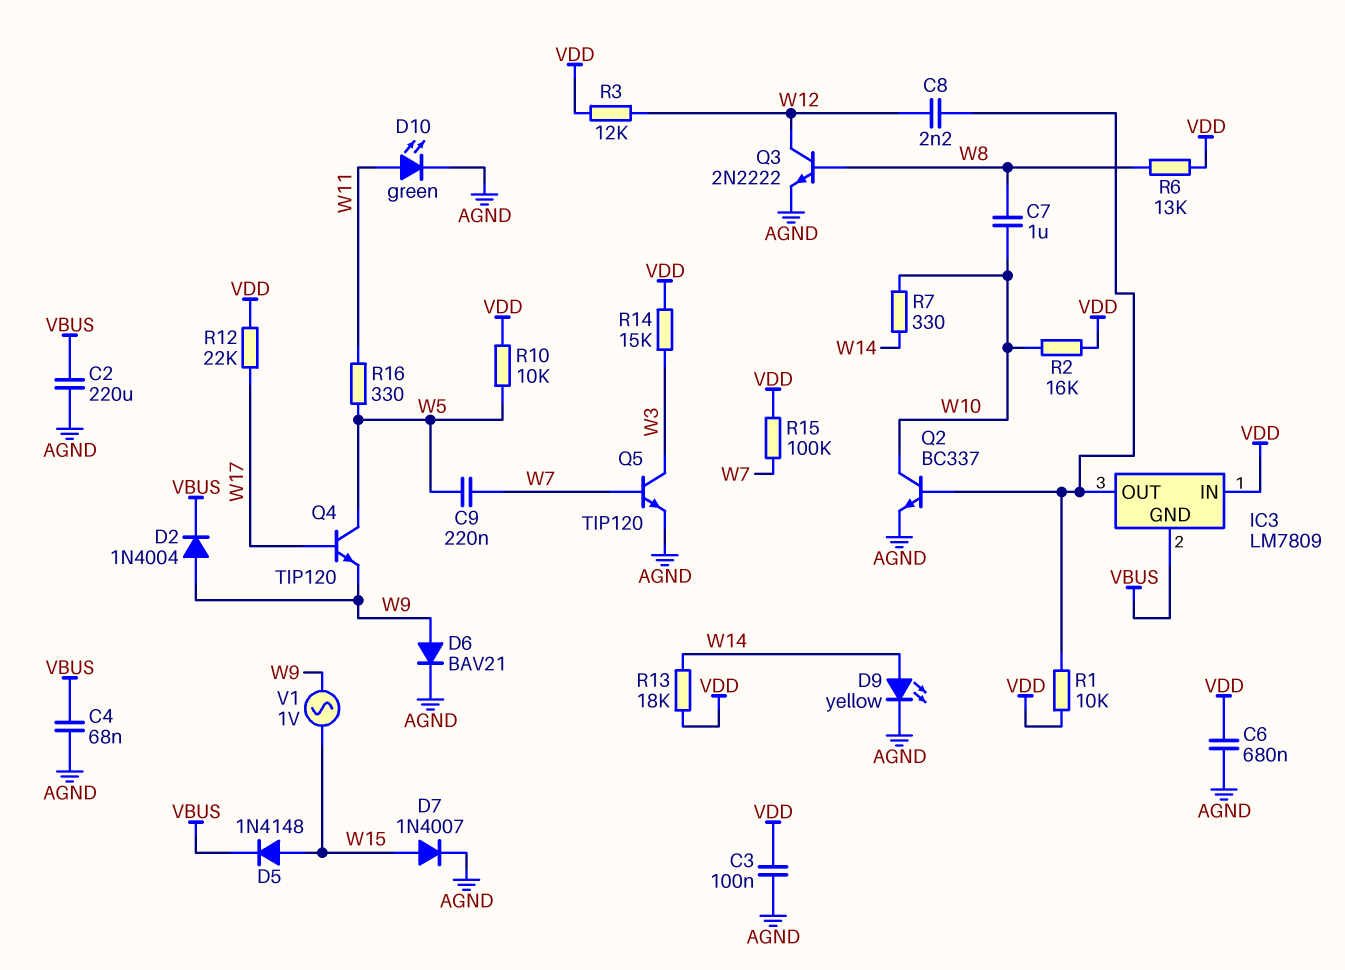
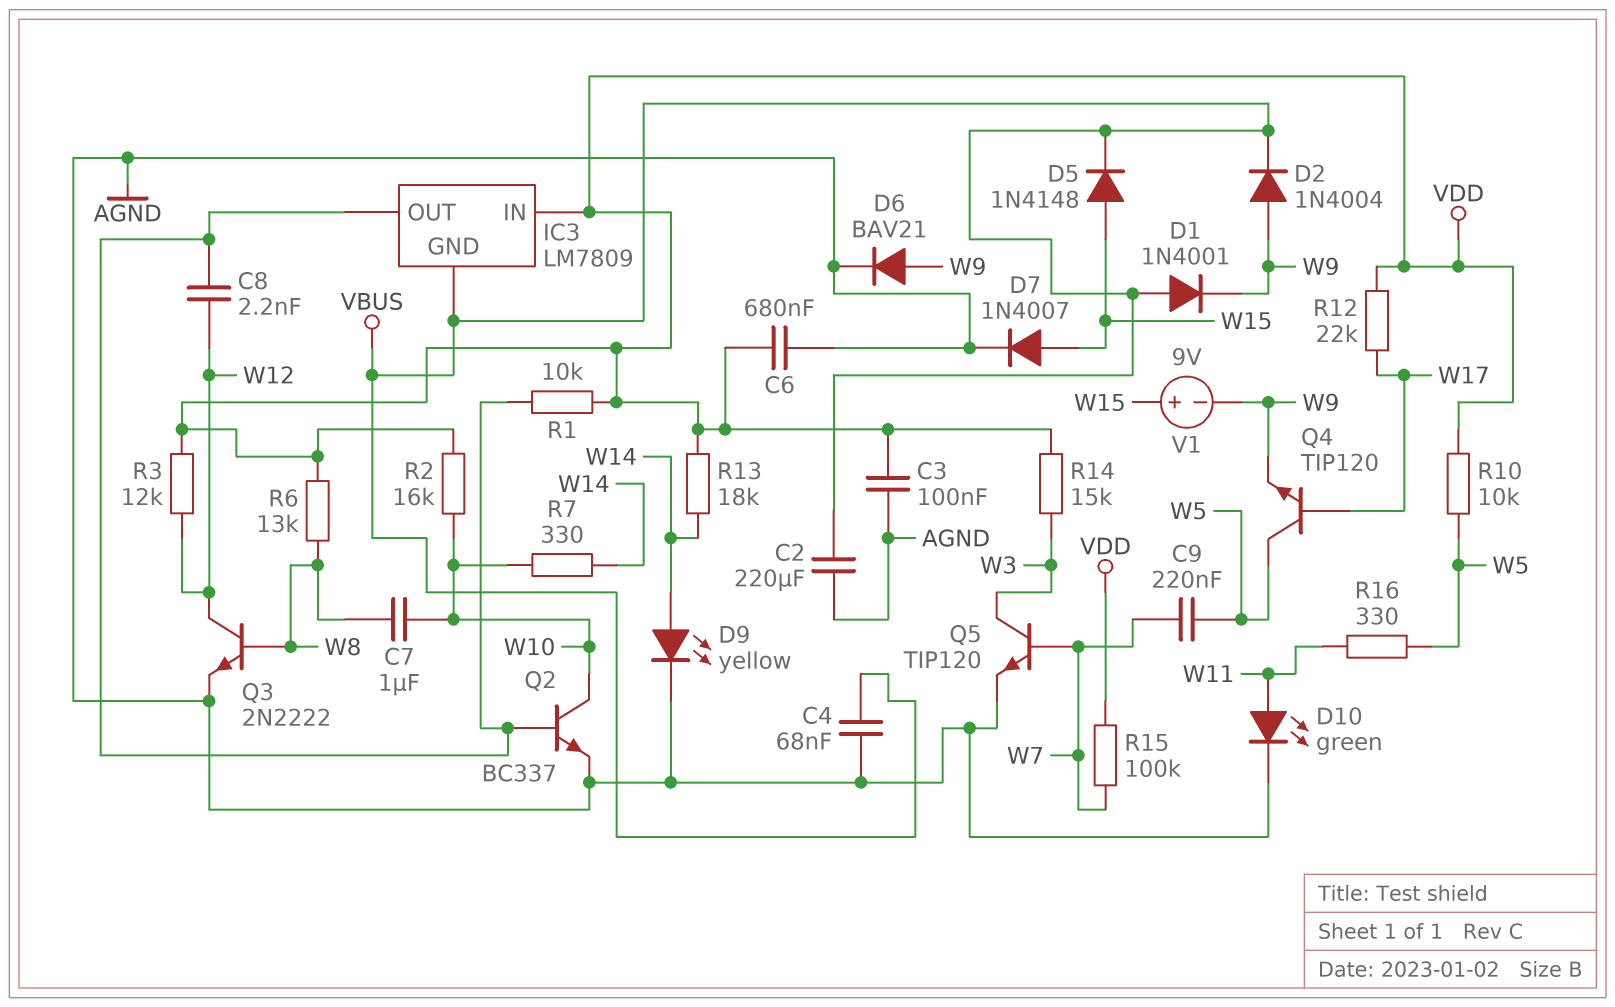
D1: none -> diode 1N4001 (A VBUS, K W9)
V1: AC 1V (W9, W15) -> 9V (plus W15, minus W9)

